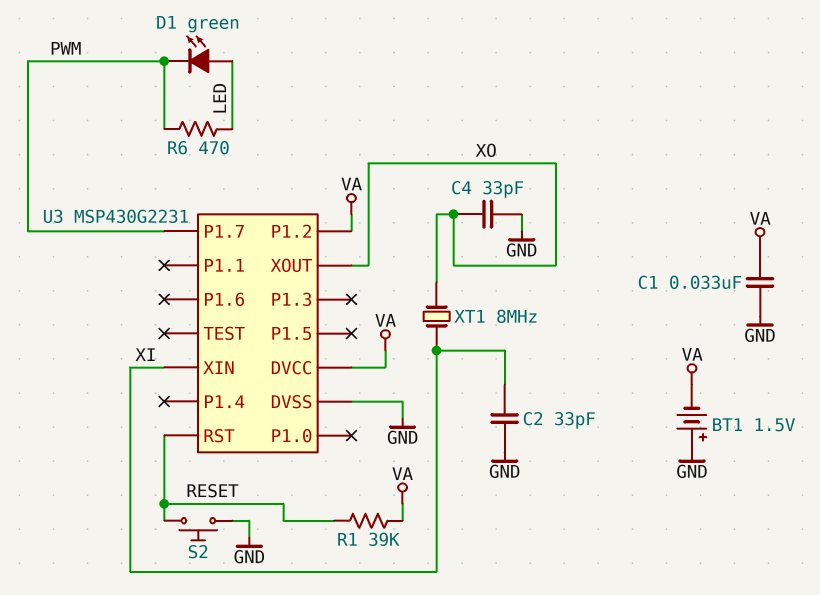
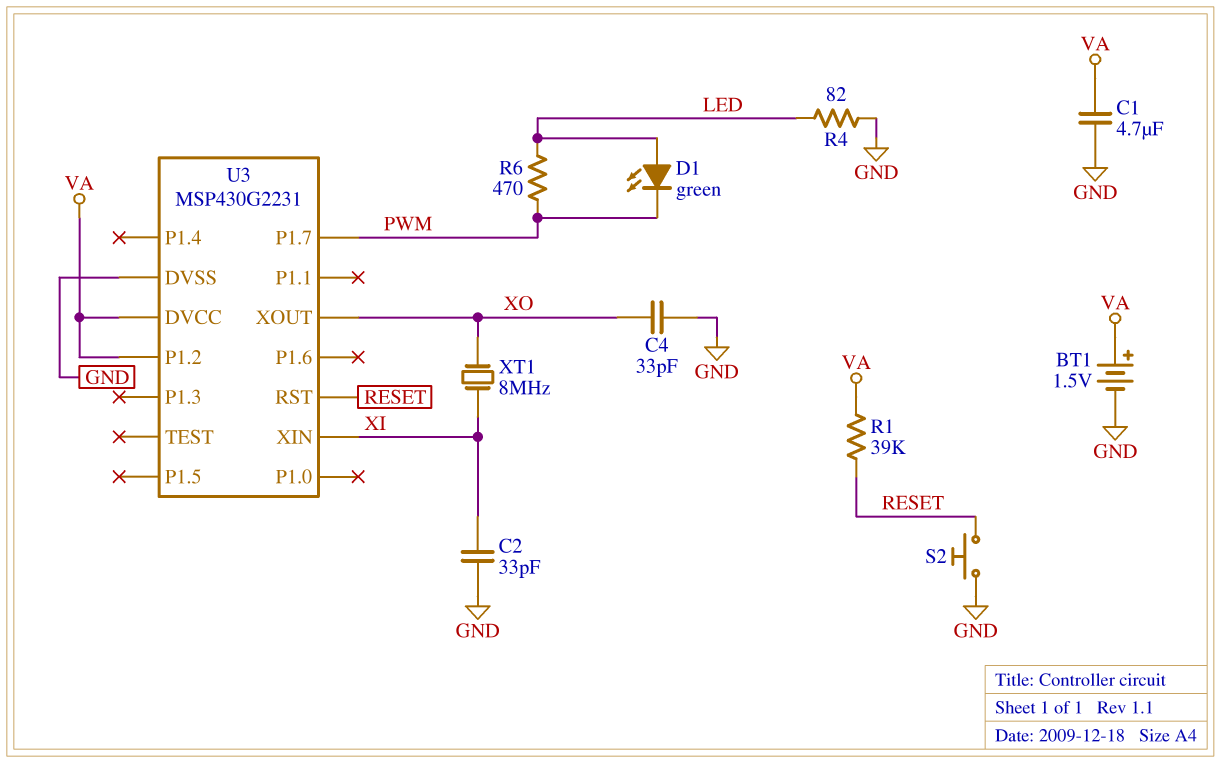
BT1: 1.5V (plus GND, minus VA) -> 1.5V (plus VA, minus GND)
C1: 33nF (GND, VA) -> 4.7uF (GND, VA)
R4: none -> 82 (GND, LED)

